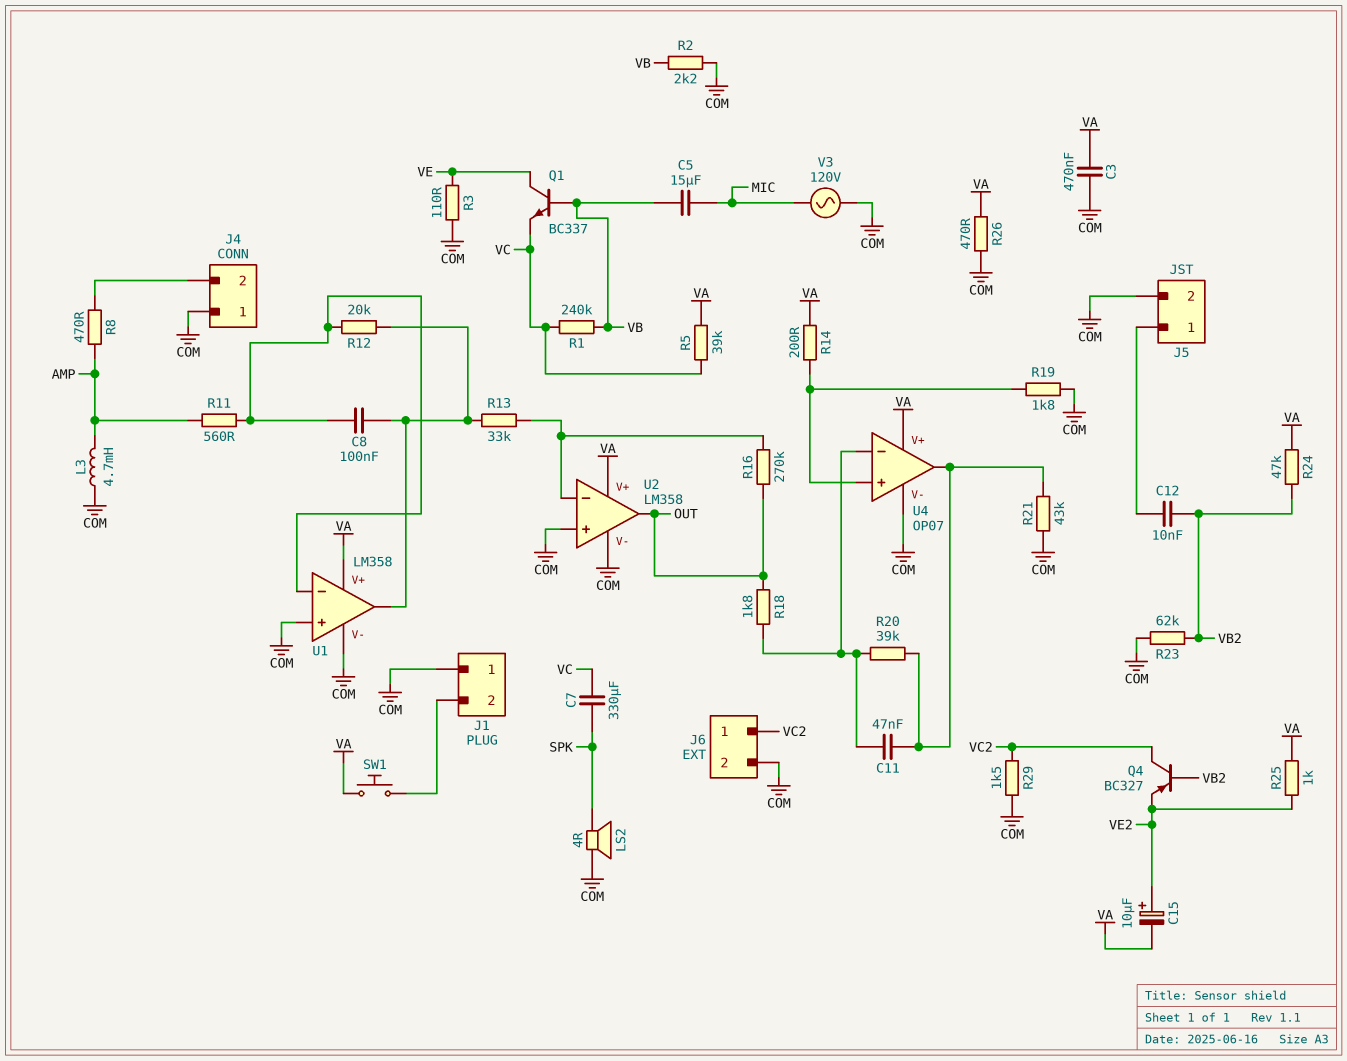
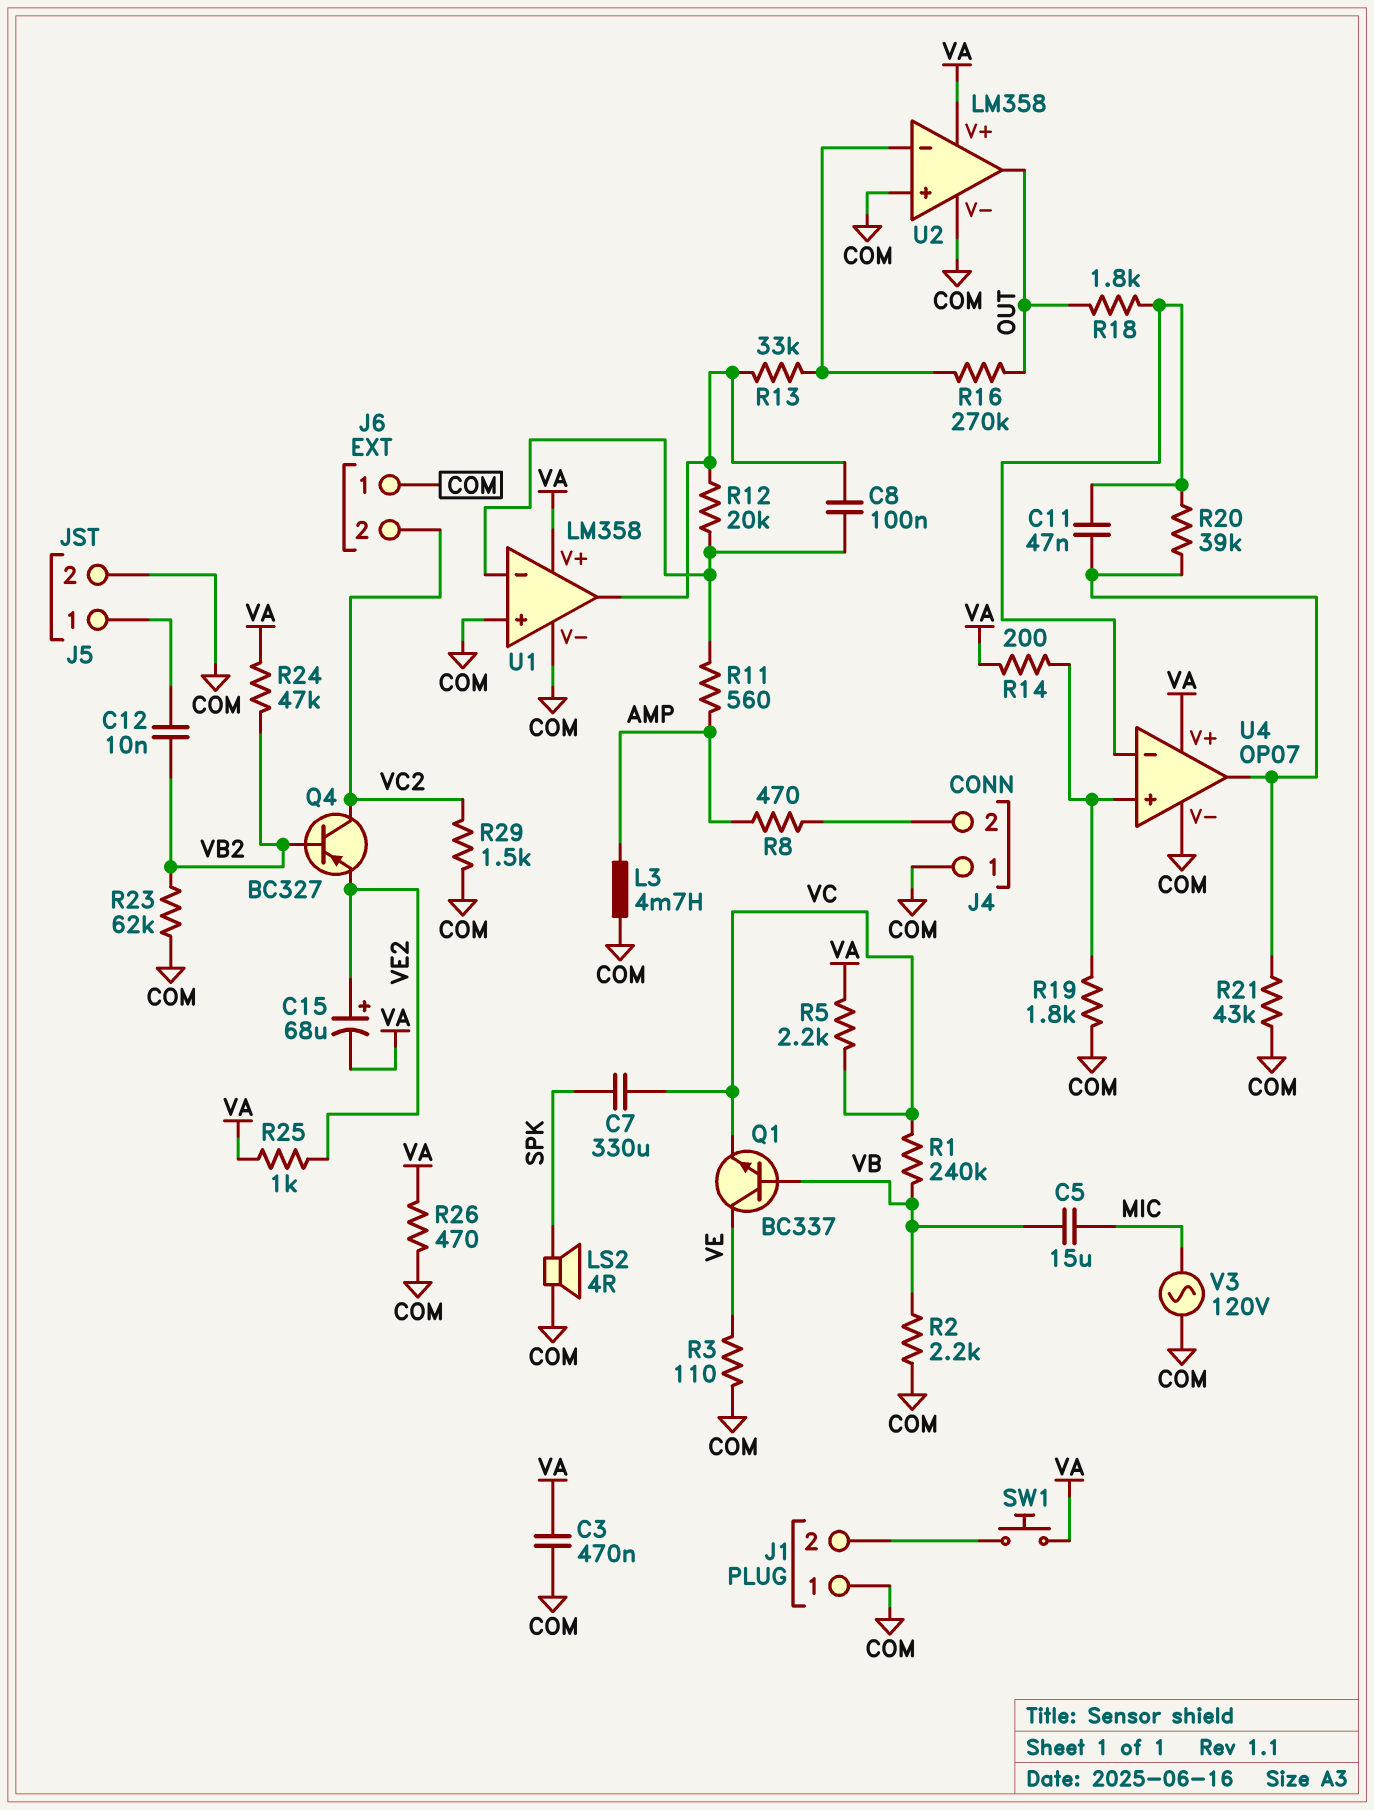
C15: 10uF (plus VE2, minus VA) -> 68uF (plus VE2, minus VA)
J6 pin 1: VC2 -> COM
J6 pin 2: COM -> VC2
R5: 39k (VA, VC) -> 2.2k (VA, VC)

